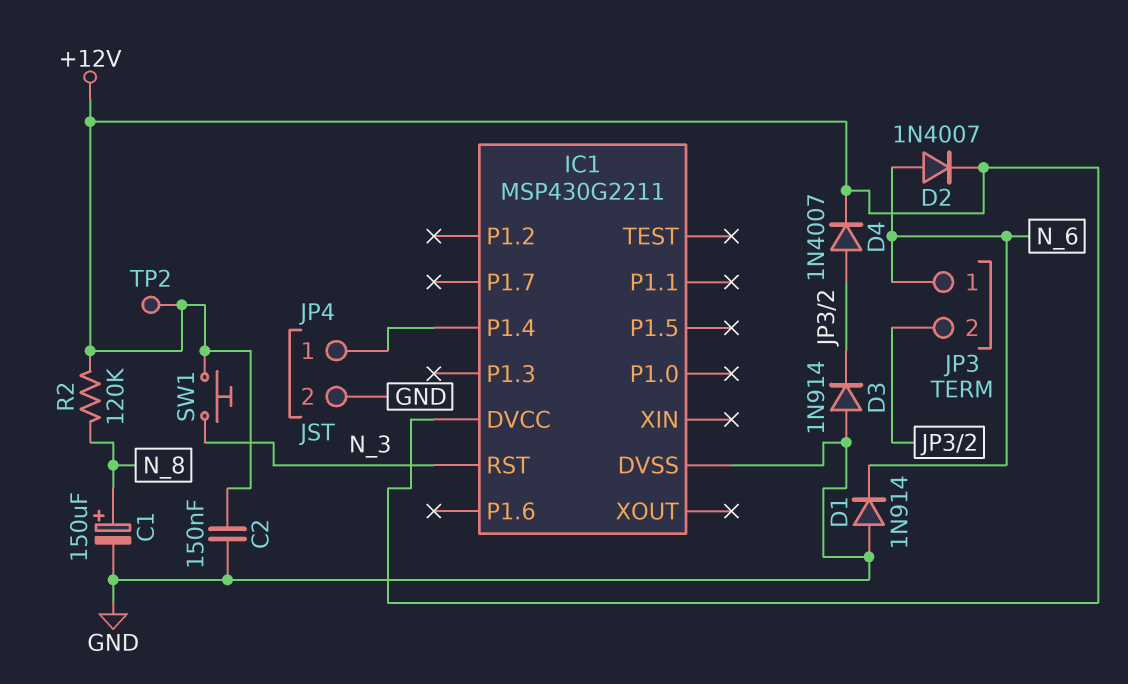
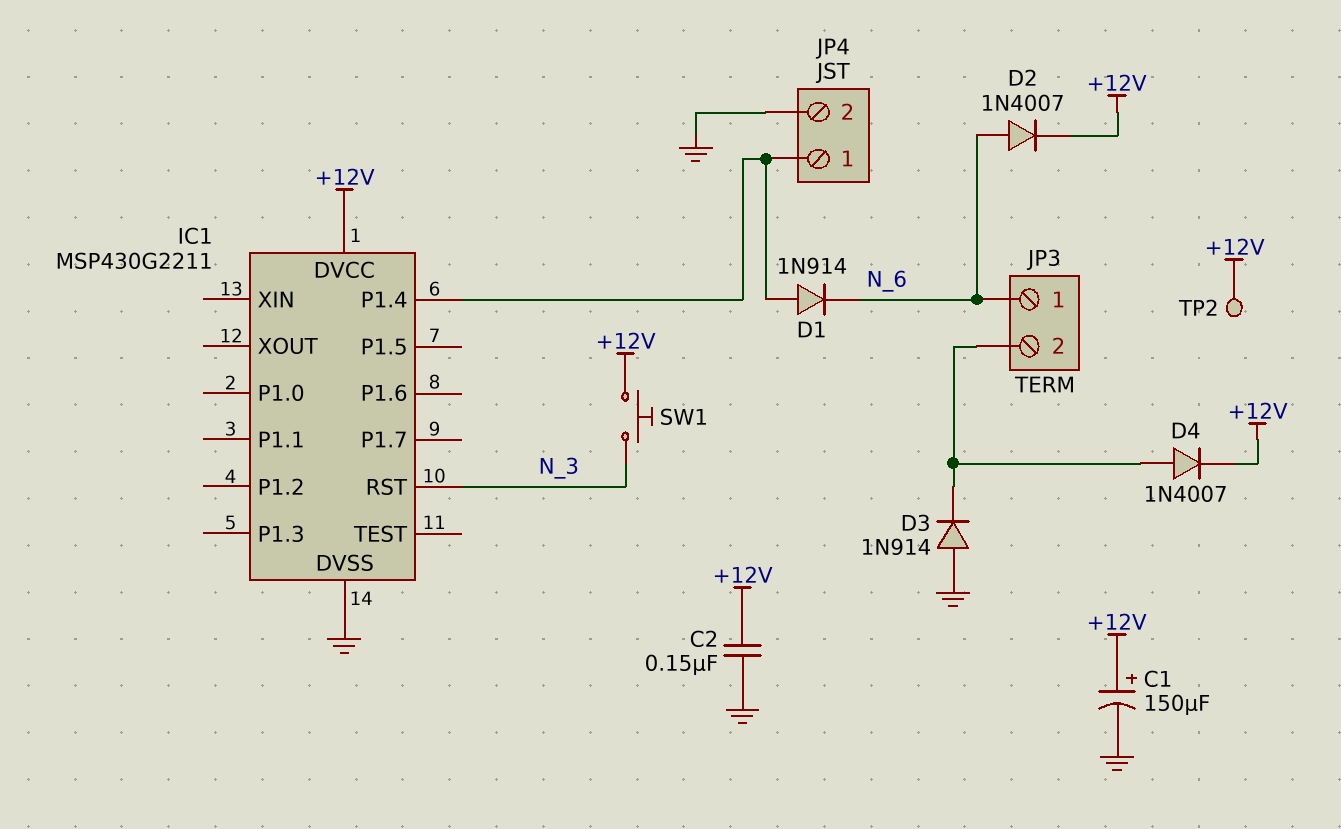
C1: 150uF (plus N_8, minus GND) -> 150uF (plus +12V, minus GND)
D1: diode 1N914 (A GND, K N_6) -> diode 1N914 (A IC1/P1.4, K N_6)
R2: 120k (+12V, N_8) -> none

